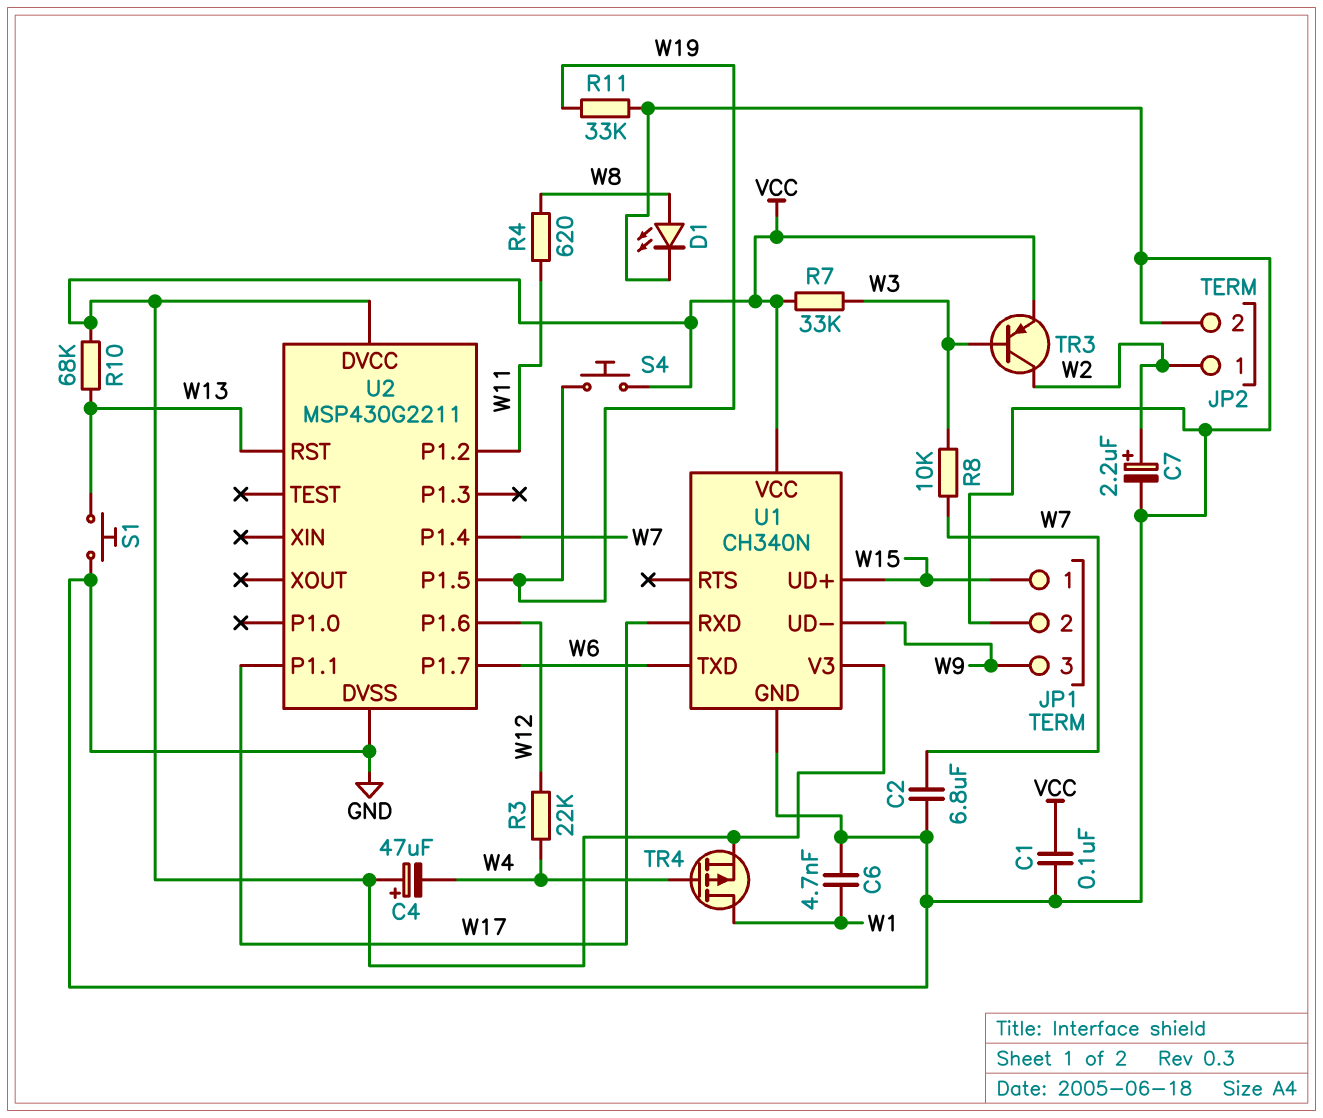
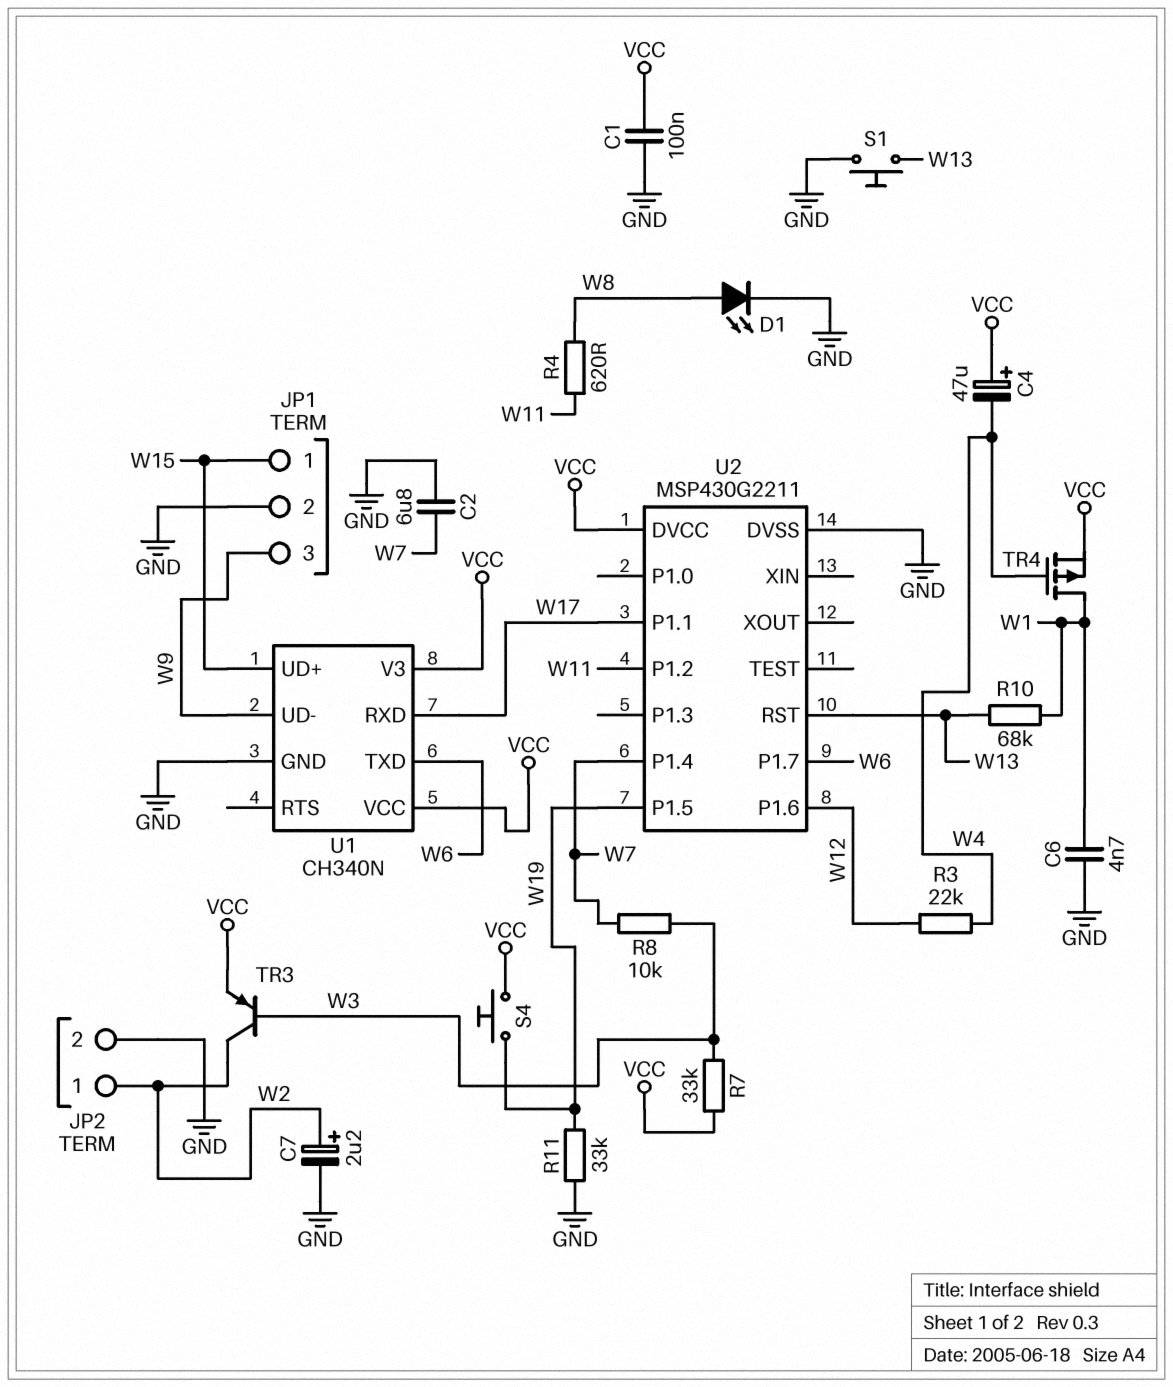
R10: 68k (VCC, W13) -> 68k (W1, W13)

